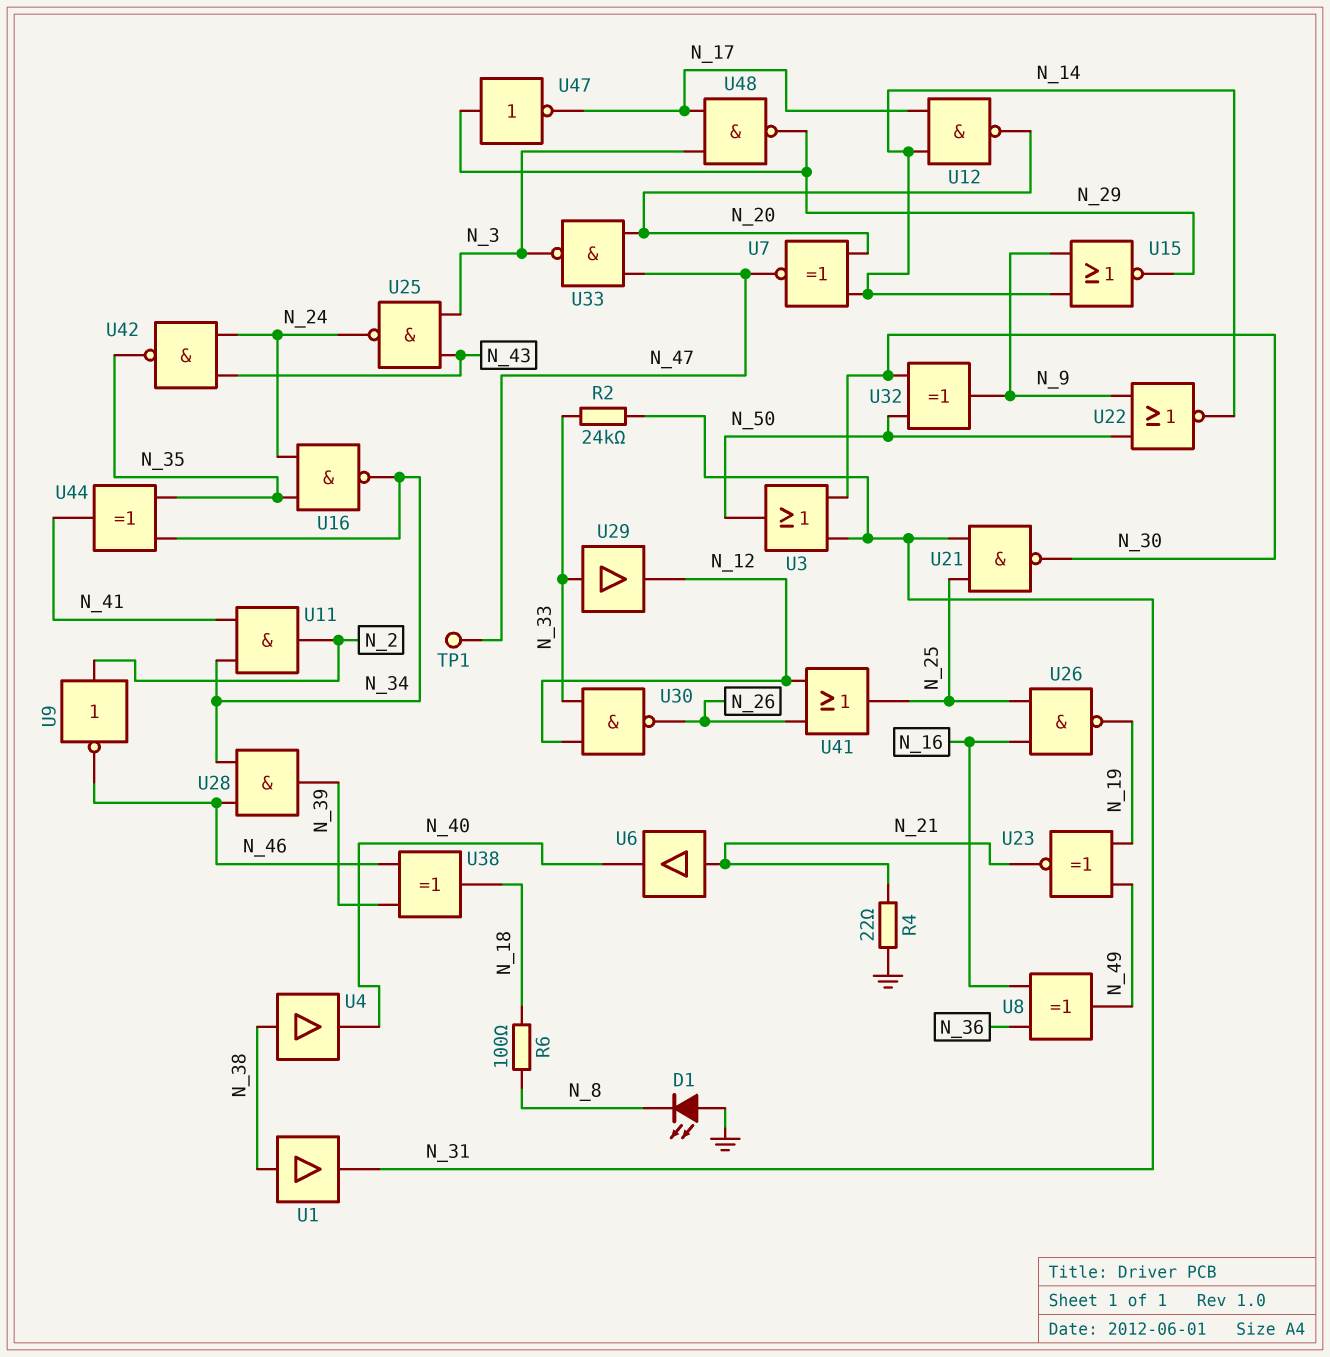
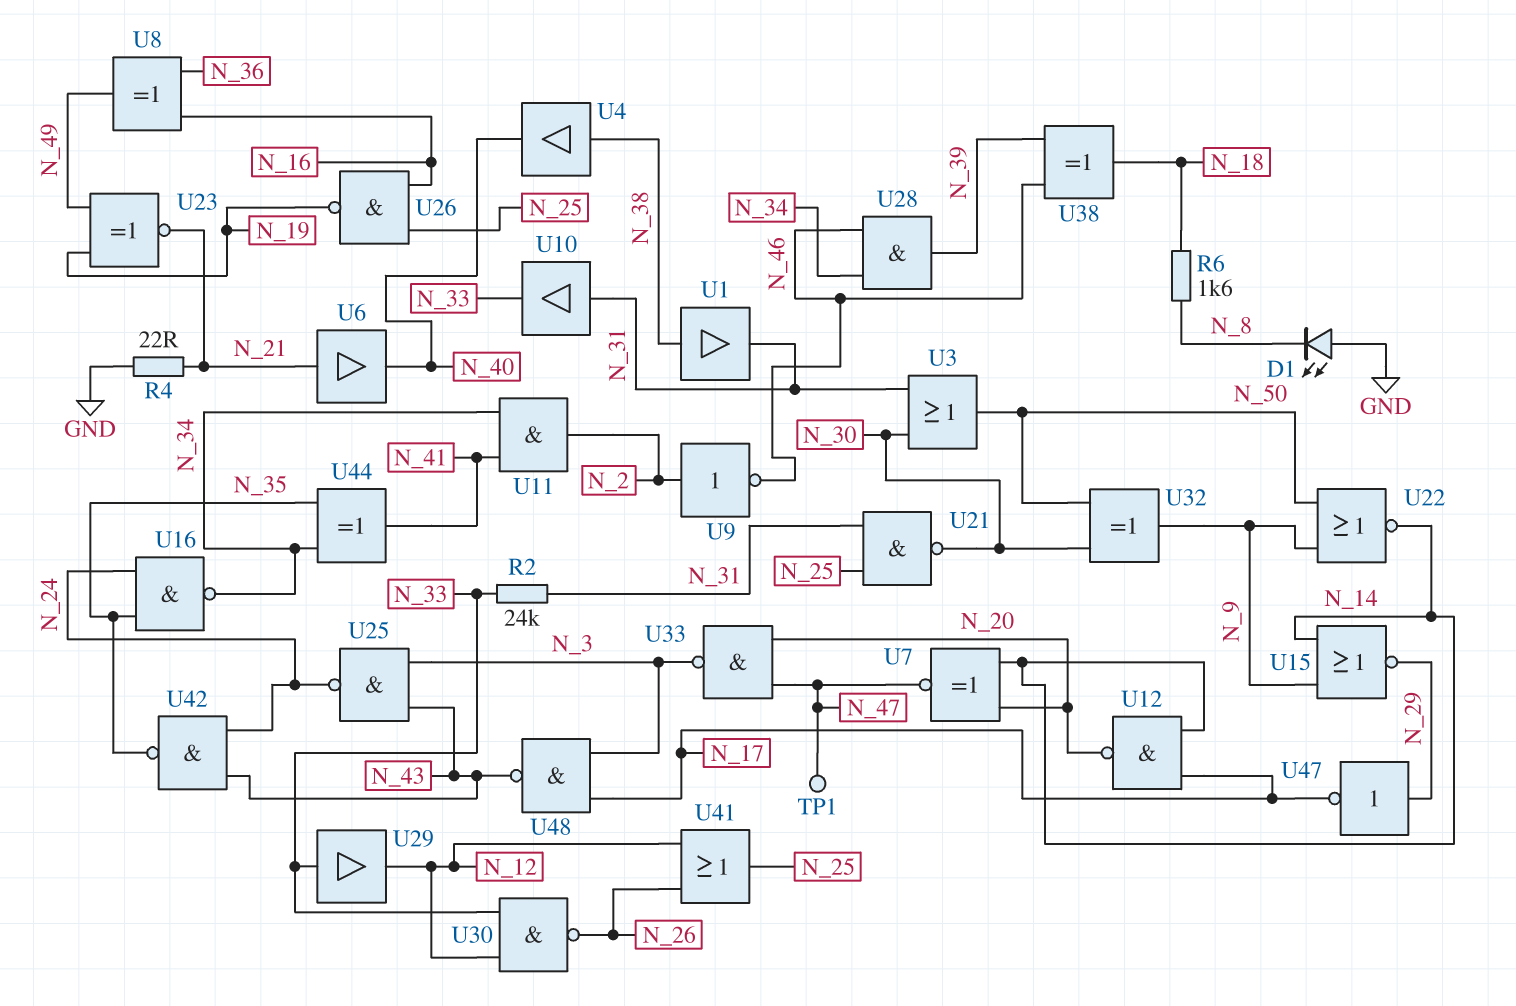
R6: 100 (N_8, N_18) -> 1.6k (N_8, N_18)
U10: none -> buffer (in N_31, out N_33)
U48: NAND (in N_3, in N_17, out N_29) -> NAND (in N_3, in N_17, out N_43)

